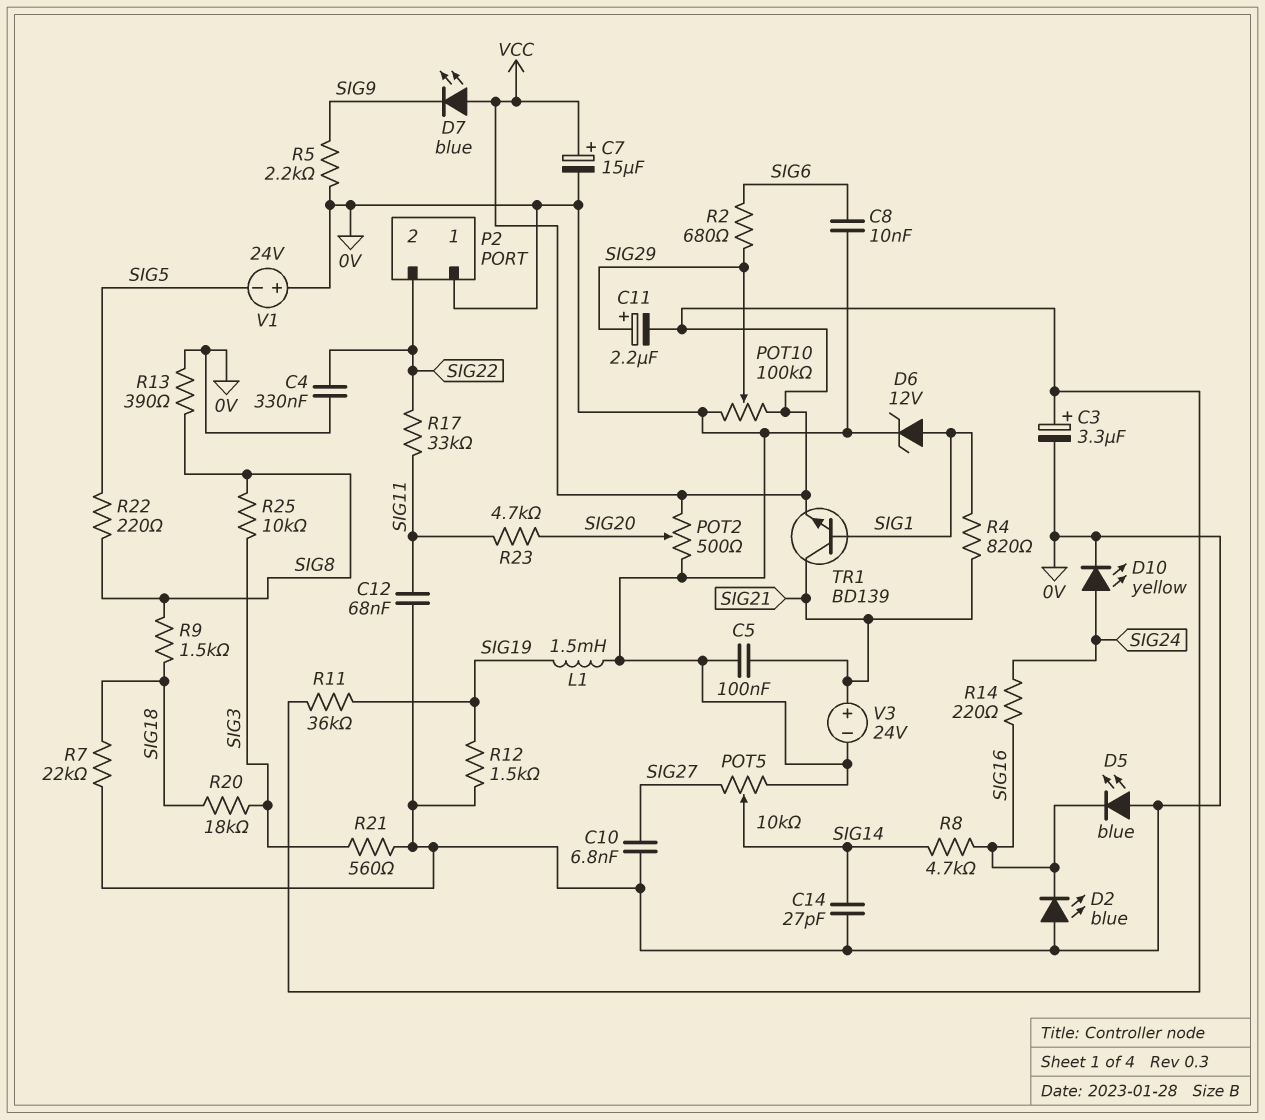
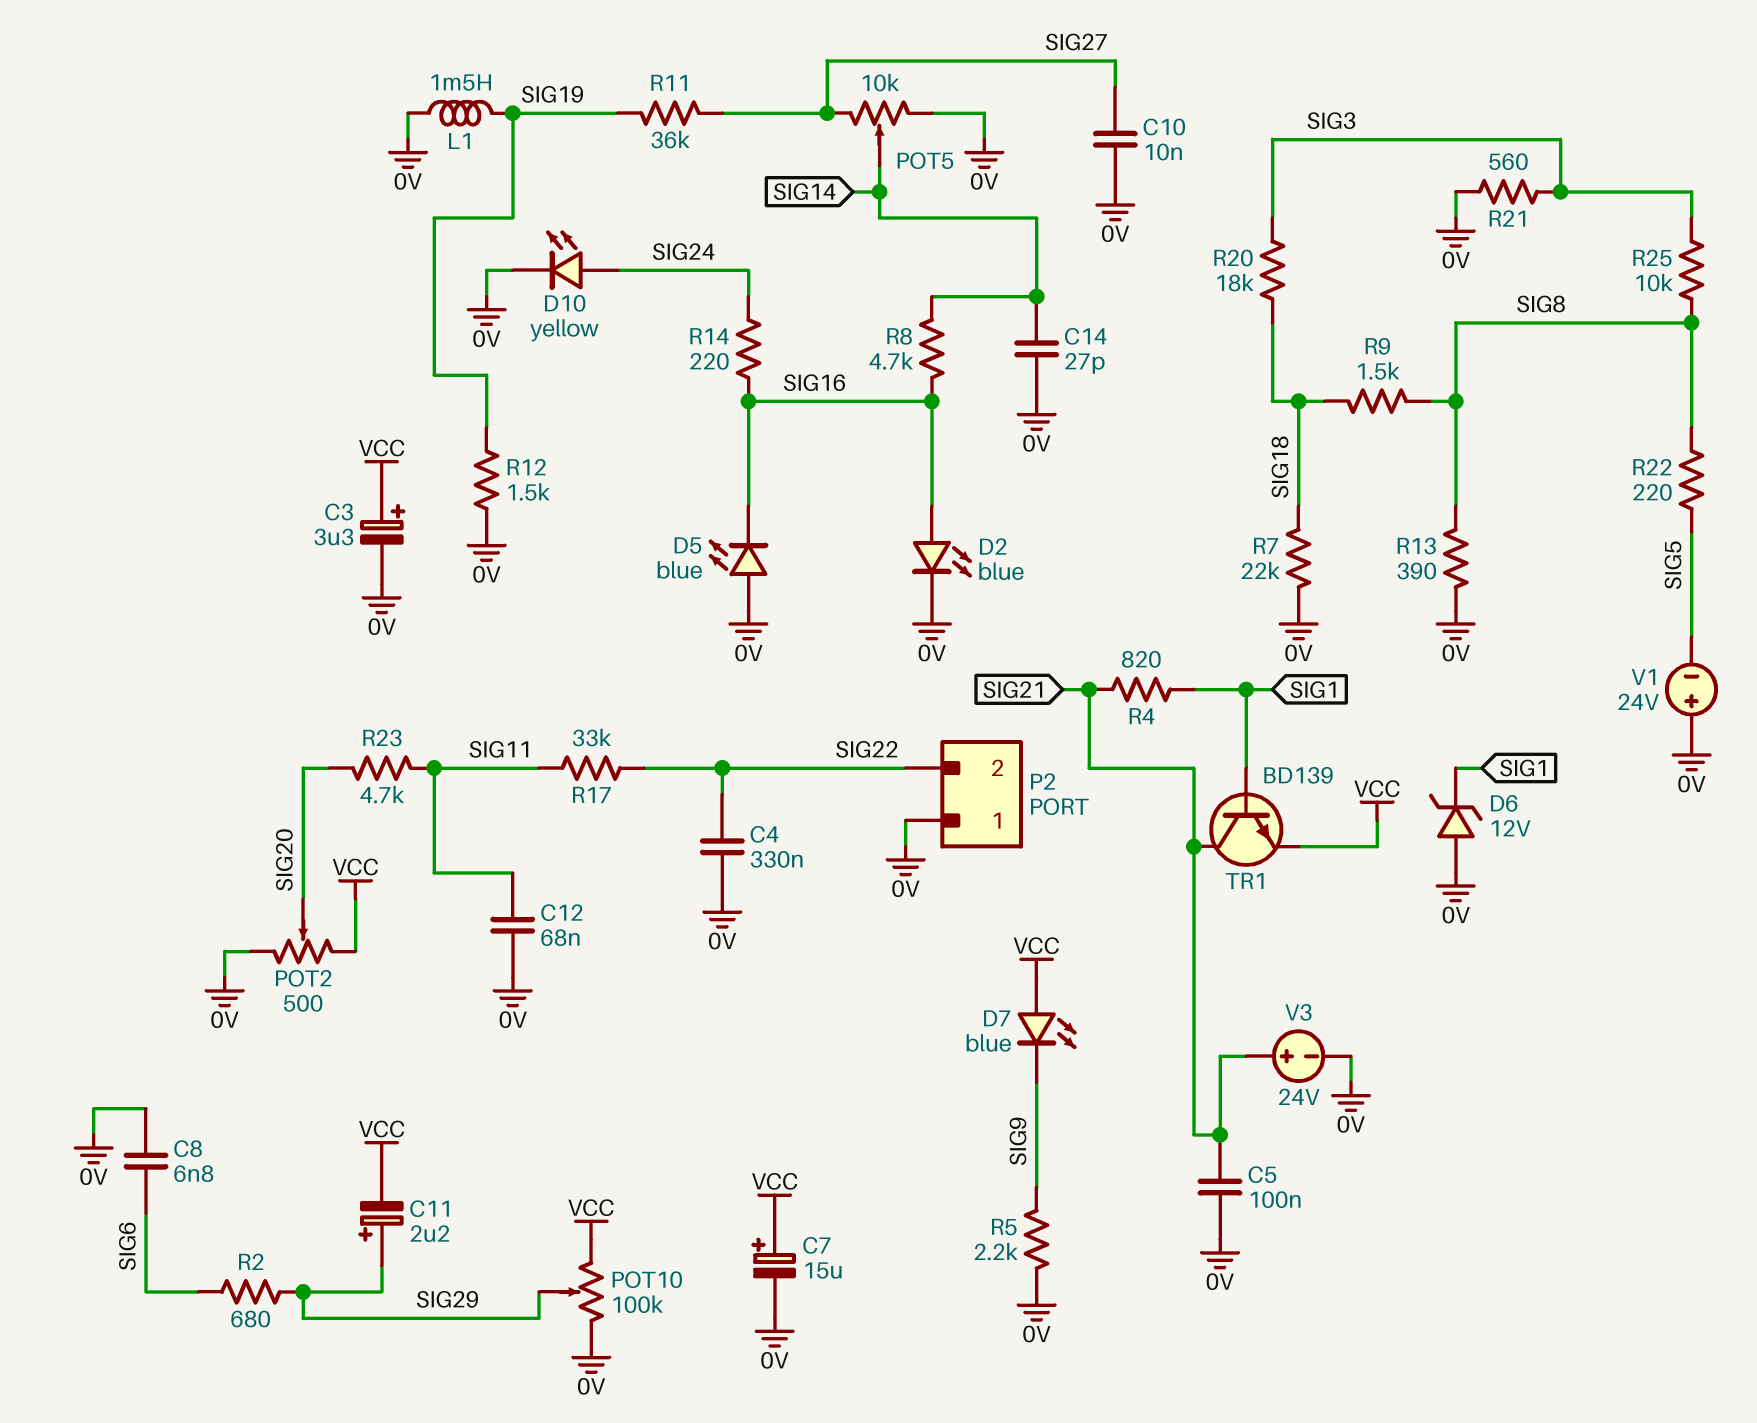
C8: 10nF (0V, SIG6) -> 6.8nF (0V, SIG6)
C10: 6.8nF (0V, SIG27) -> 10nF (0V, SIG27)
D2: LED blue (A 0V, K SIG16) -> LED blue (A SIG16, K 0V)
D6: zener 12V (A SIG1, K 0V) -> zener 12V (A 0V, K SIG1)
R11: 36k (SIG19, VCC) -> 36k (SIG19, SIG27)

